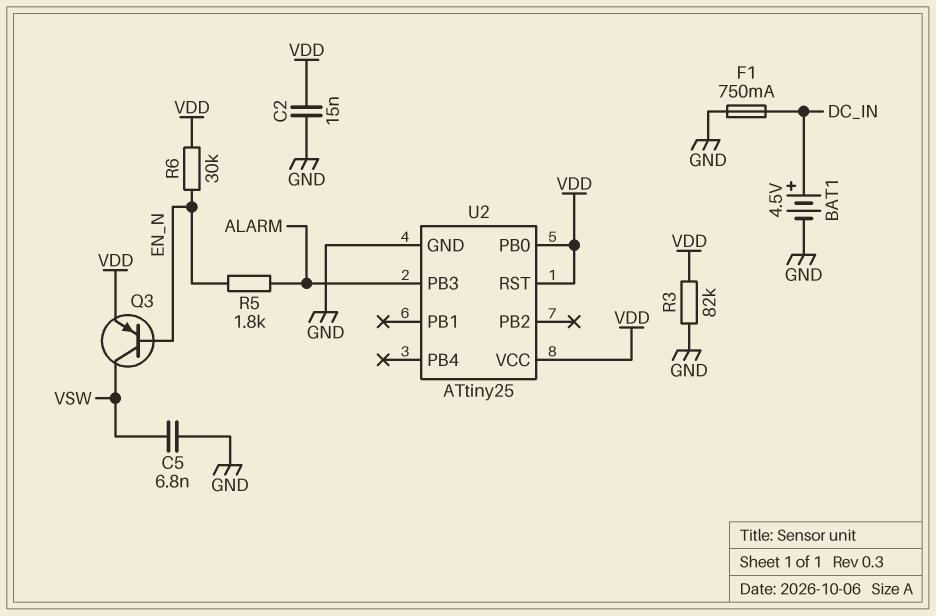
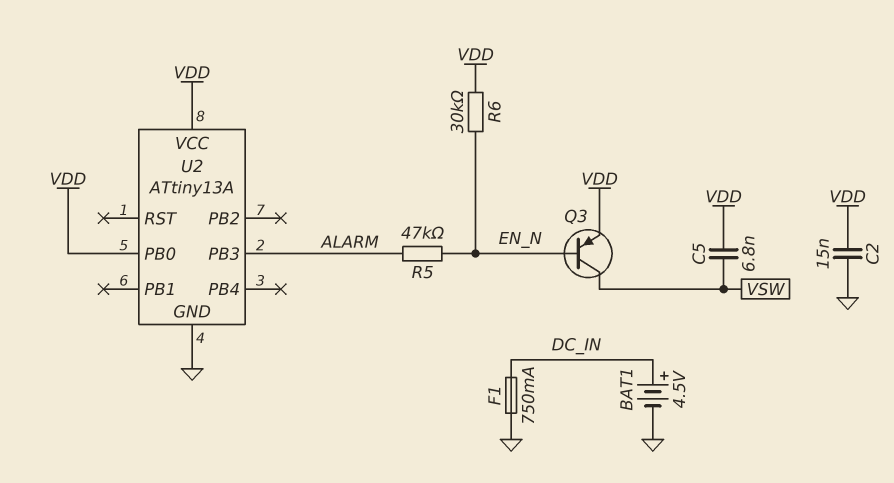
C5: 6.8nF (GND, VSW) -> 6.8nF (VDD, VSW)
R3: 82k (GND, VDD) -> none
R5: 1.8k (ALARM, EN_N) -> 47k (ALARM, EN_N)
U2: ATtiny25 -> ATtiny13A
U2 pin RST: VDD -> none

